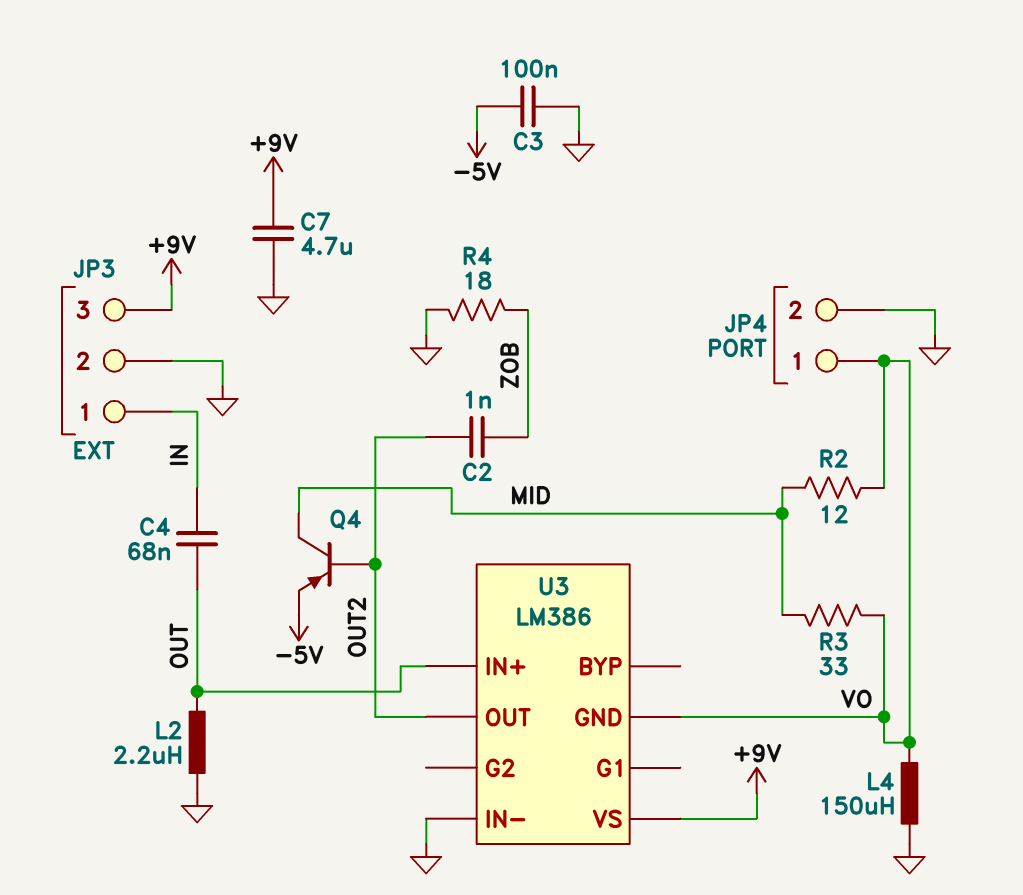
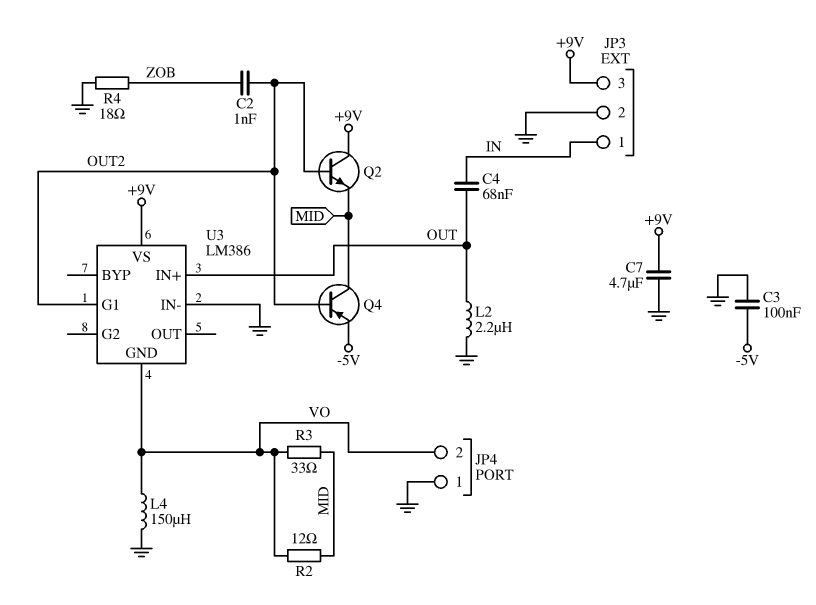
JP4 pin 1: VO -> GND
JP4 pin 2: GND -> VO
Q2: none -> NPN (B OUT2, C +9V, E MID)
U3 pin G1: none -> OUT2
U3 pin OUT: OUT2 -> none

